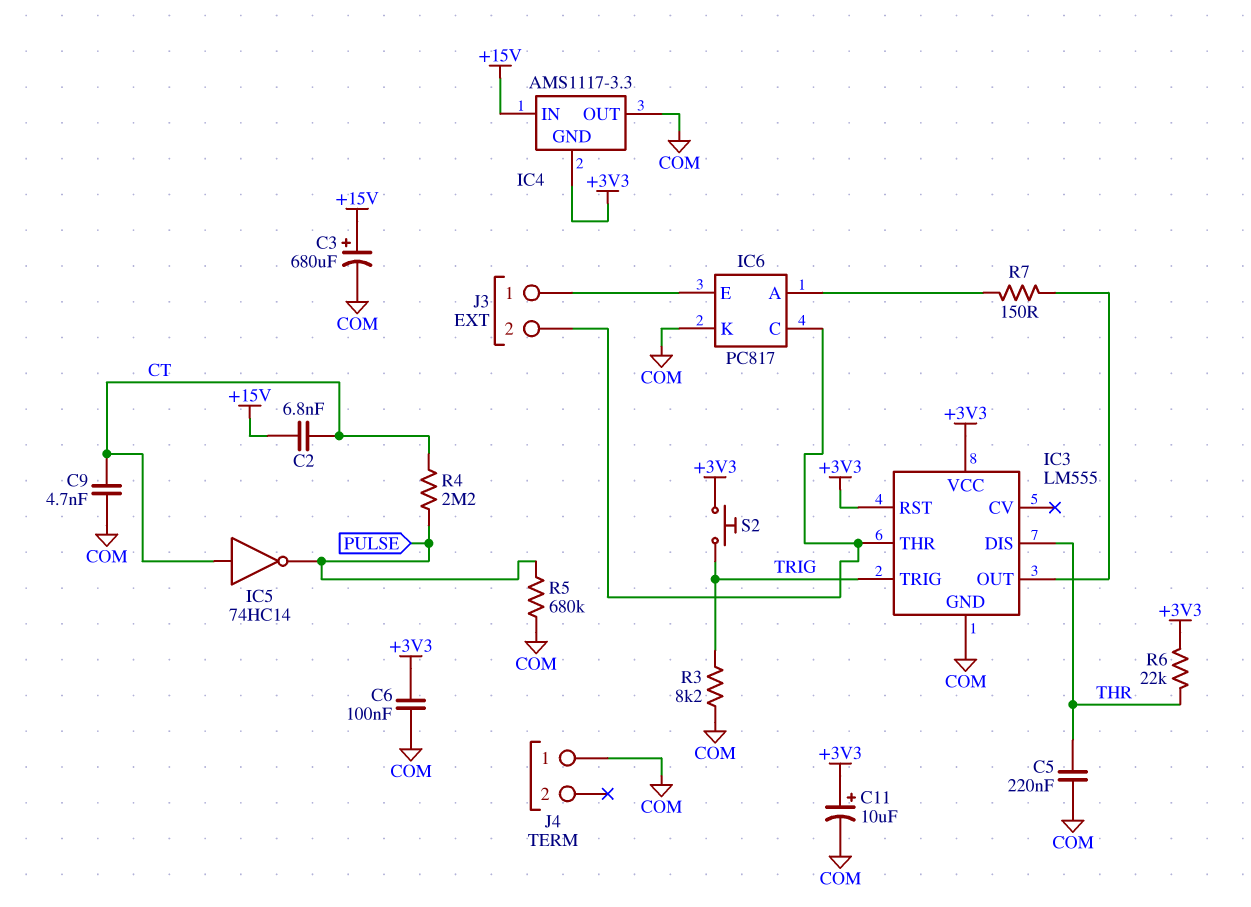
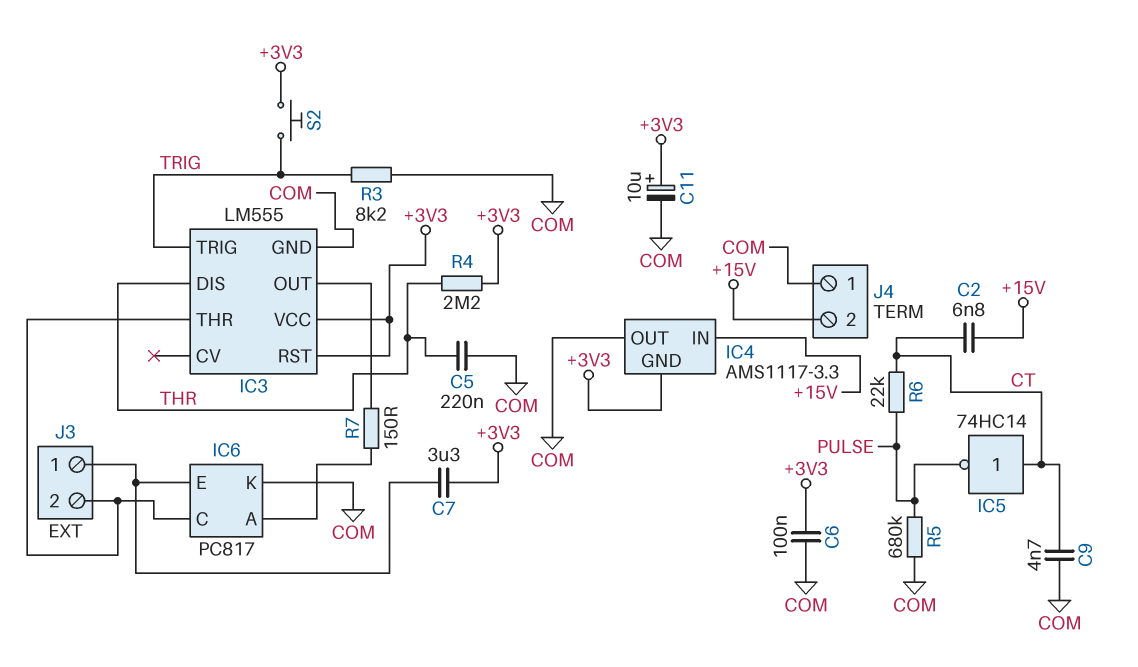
C3: 680uF (plus +15V, minus COM) -> none
C7: none -> 3.3uF (+3V3, IC6/E)
J4 pin 2: none -> +15V
R4: 2.2M (CT, PULSE) -> 2.2M (+3V3, THR)
R6: 22k (+3V3, THR) -> 22k (CT, PULSE)

